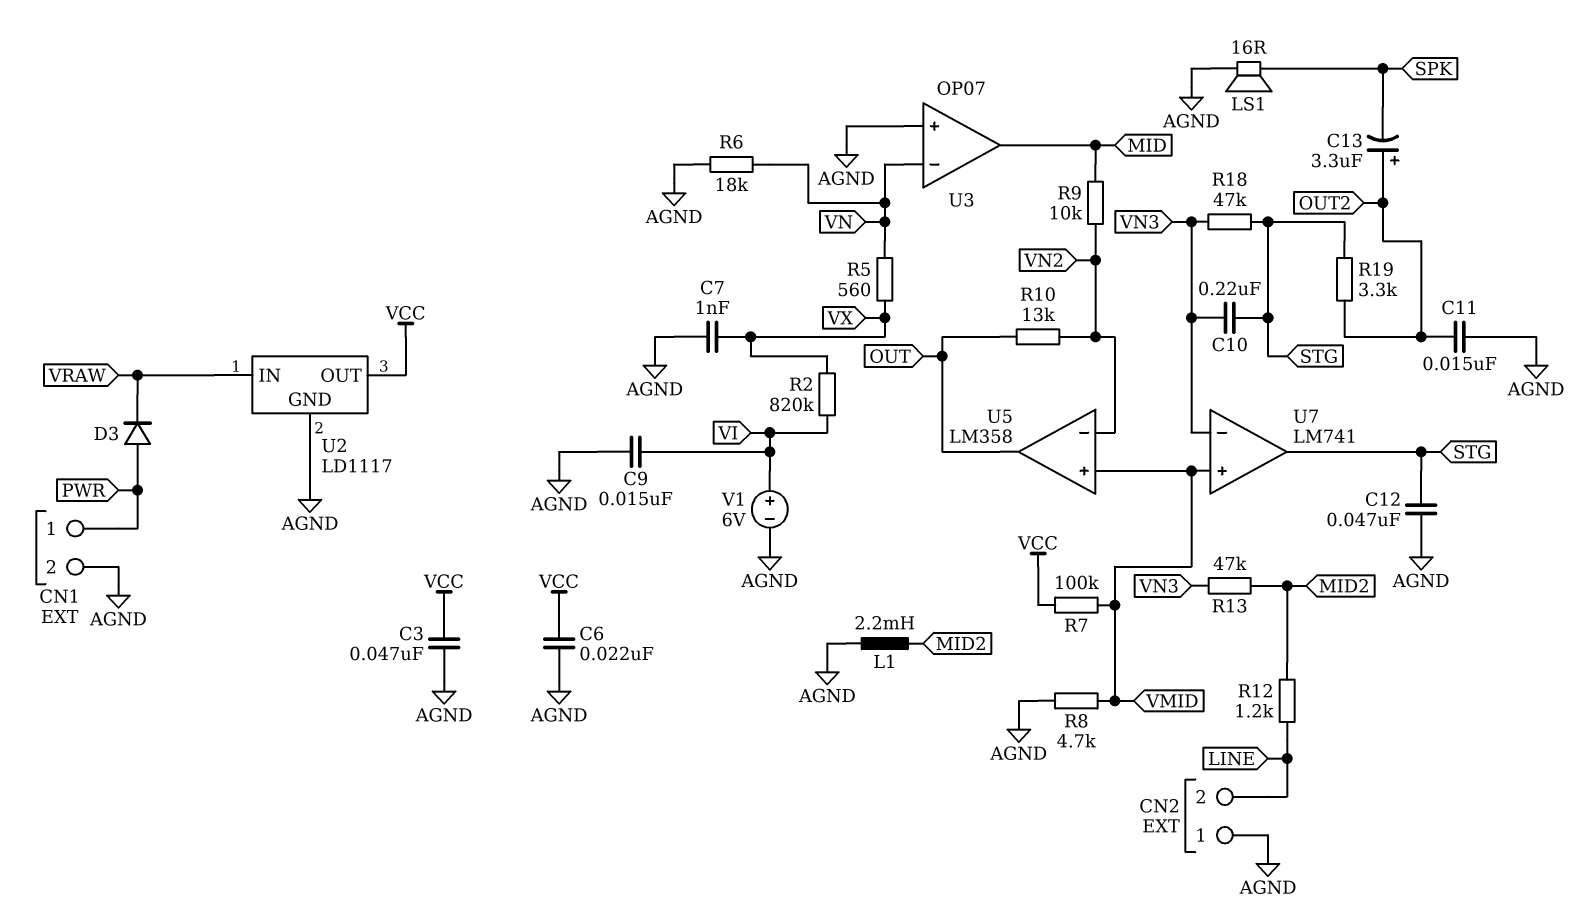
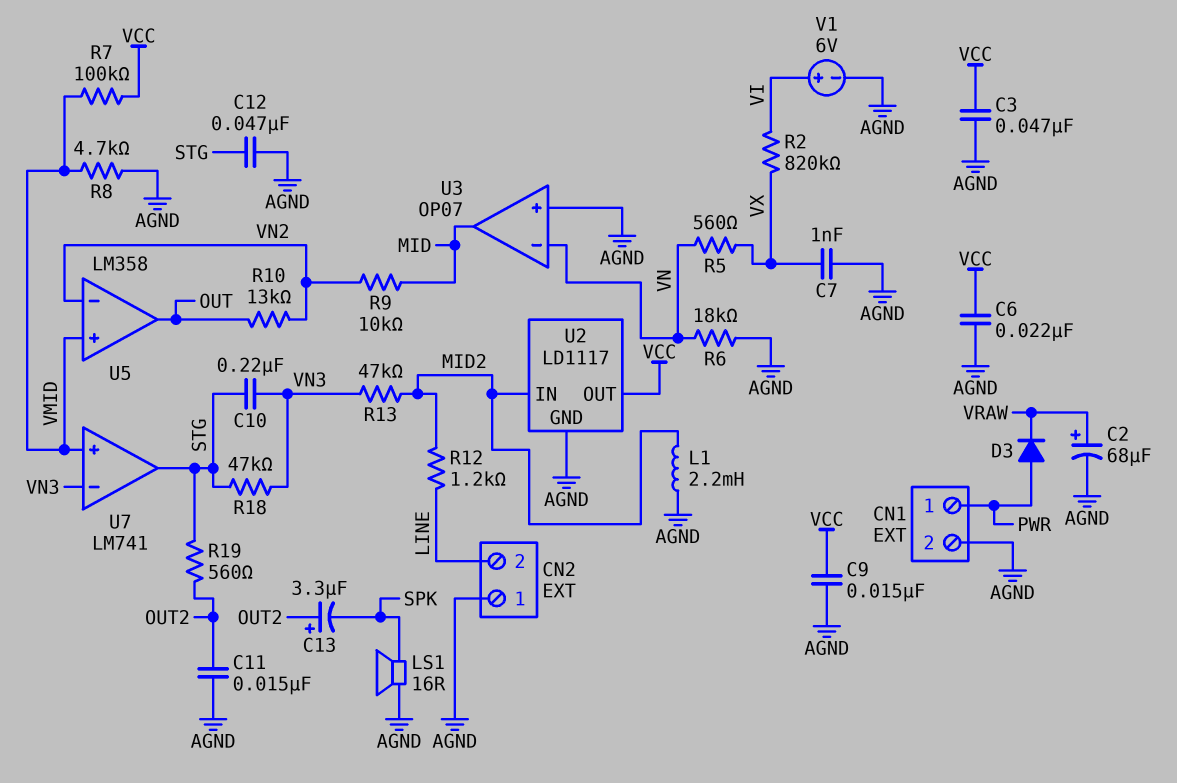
C2: none -> 68uF (plus VRAW, minus AGND)
C9: 15nF (AGND, VI) -> 15nF (AGND, VCC)
R19: 3.3k (OUT2, STG) -> 560 (OUT2, STG)
U2 pin IN: VRAW -> MID2

